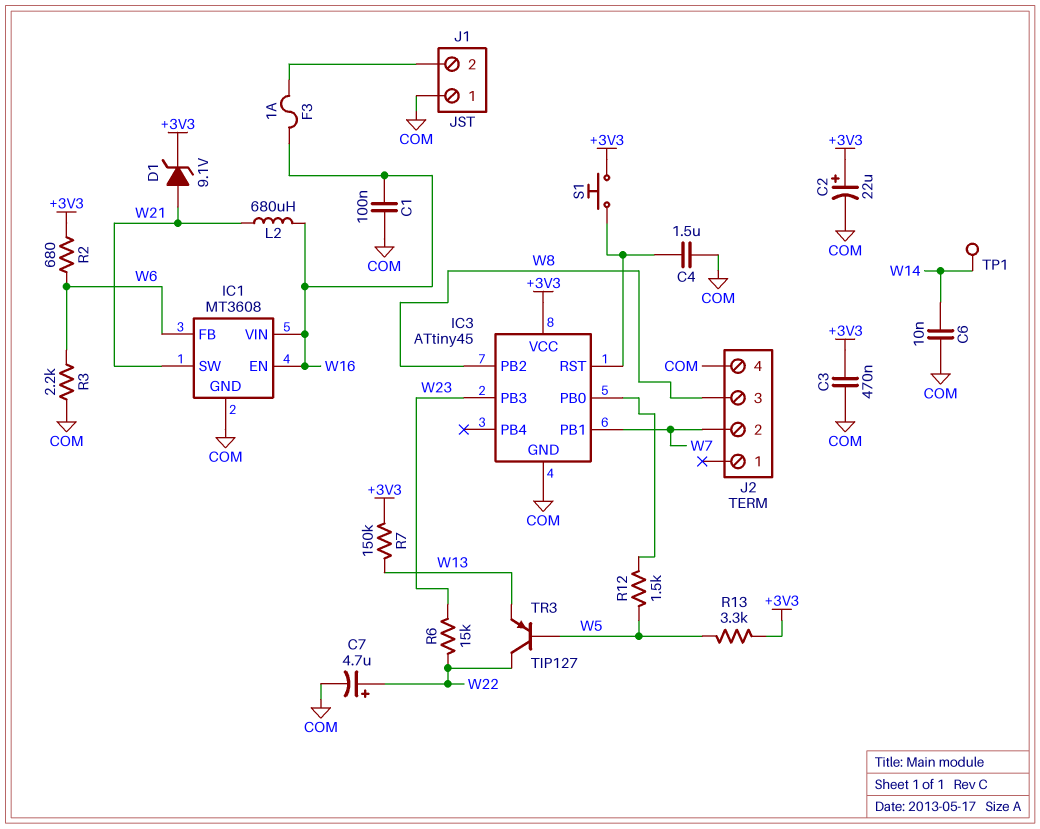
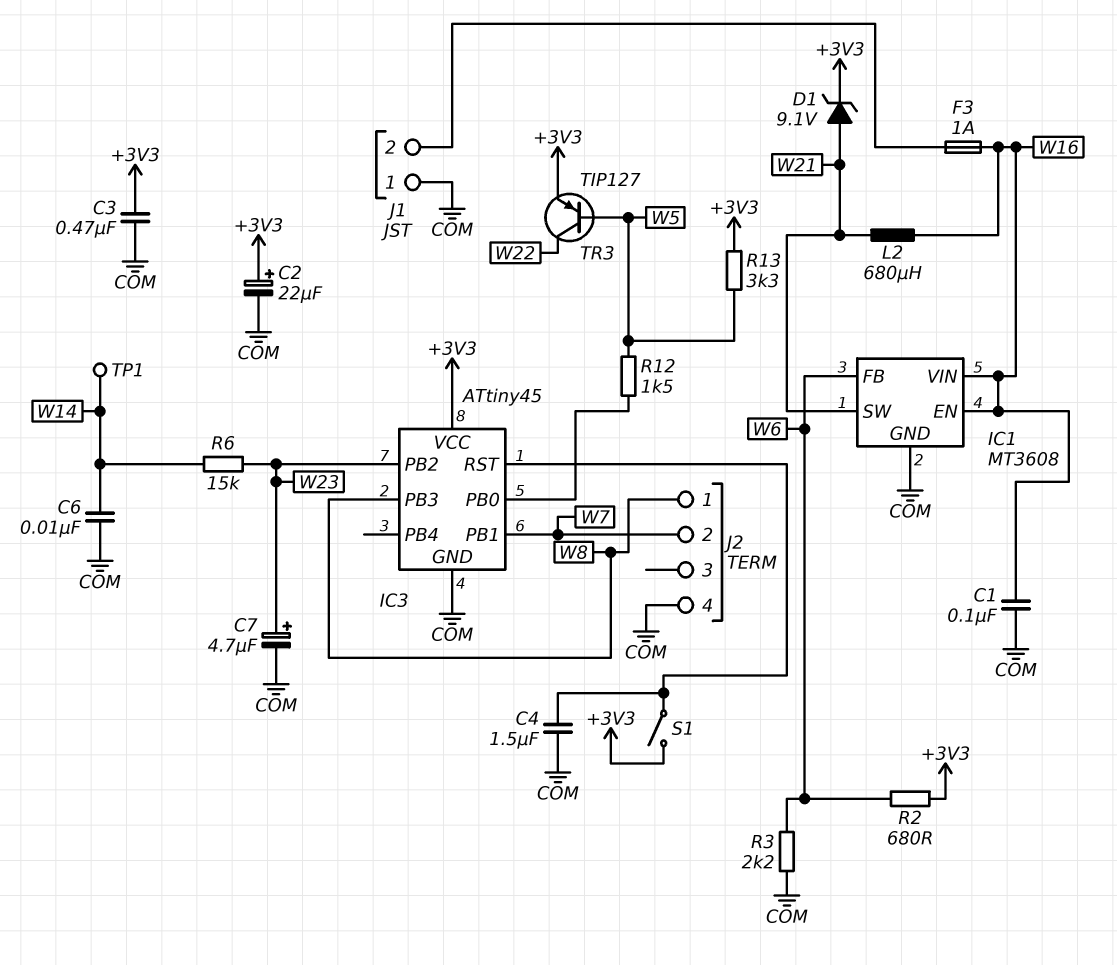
C7: 4.7uF (plus W22, minus COM) -> 4.7uF (plus W23, minus COM)
IC3 pin PB2: W8 -> W23
IC3 pin PB3: W23 -> W8
J2 pin 1: none -> W8
J2 pin 3: W8 -> none
R6: 15k (W22, W23) -> 15k (W14, W23)
R7: 150k (+3V3, W13) -> none
S1: button (+3V3, IC3/RST) -> switch (+3V3, IC3/RST)
TR3: PNP TIP127 (B W5, C W22, E W13) -> PNP TIP127 (B W5, C W22, E +3V3)

